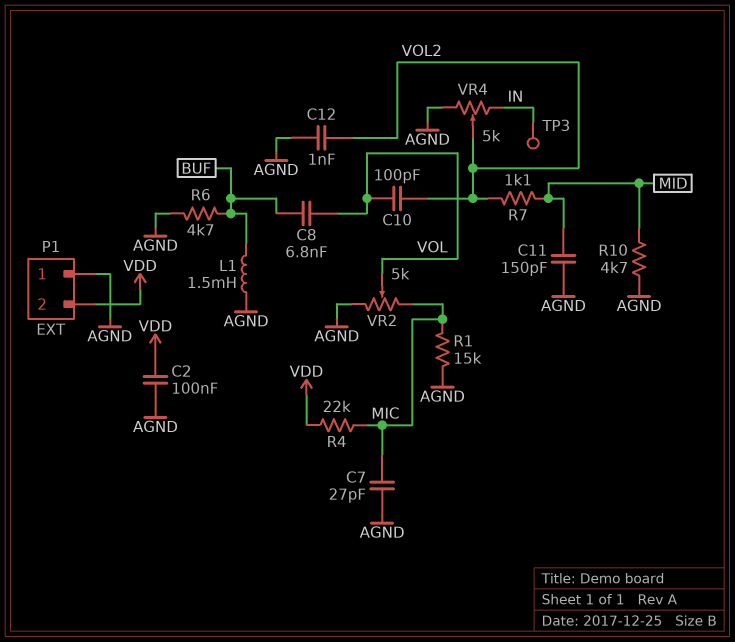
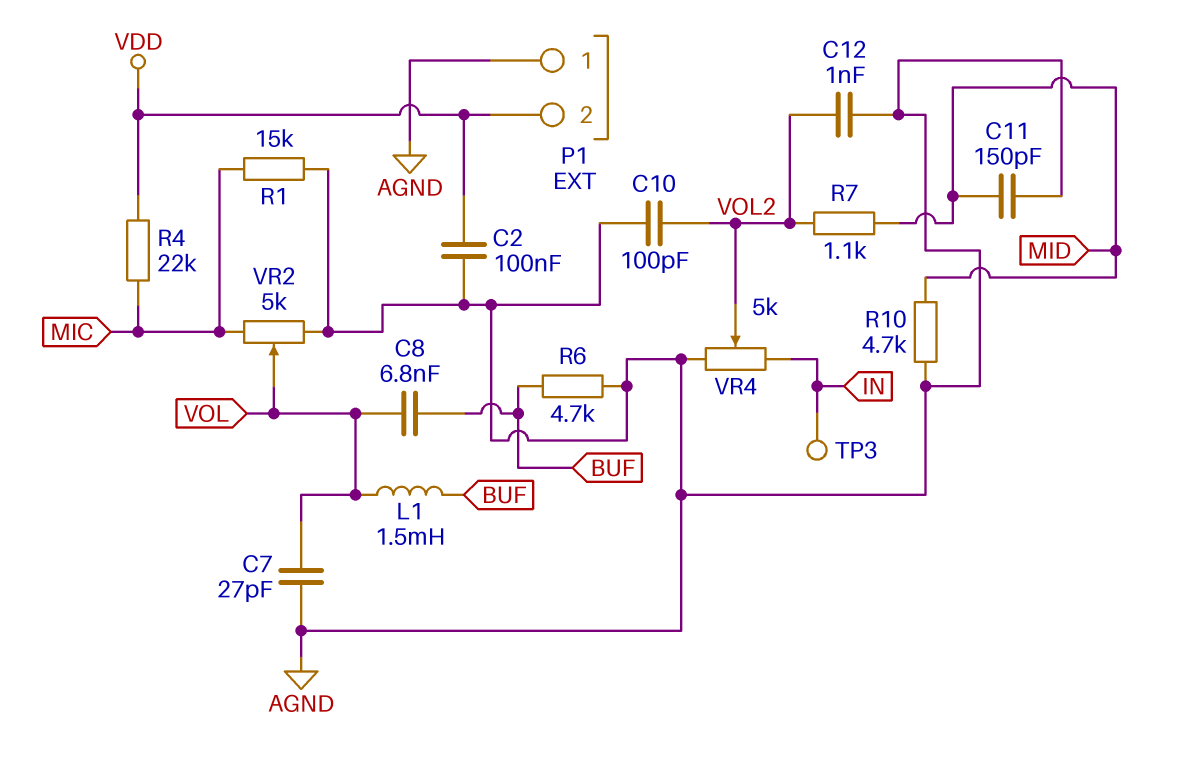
C7: 27pF (AGND, MIC) -> 27pF (AGND, VOL)
C10: 100pF (VOL, VOL2) -> 100pF (AGND, VOL2)
L1: 1.5mH (AGND, BUF) -> 1.5mH (BUF, VOL)

